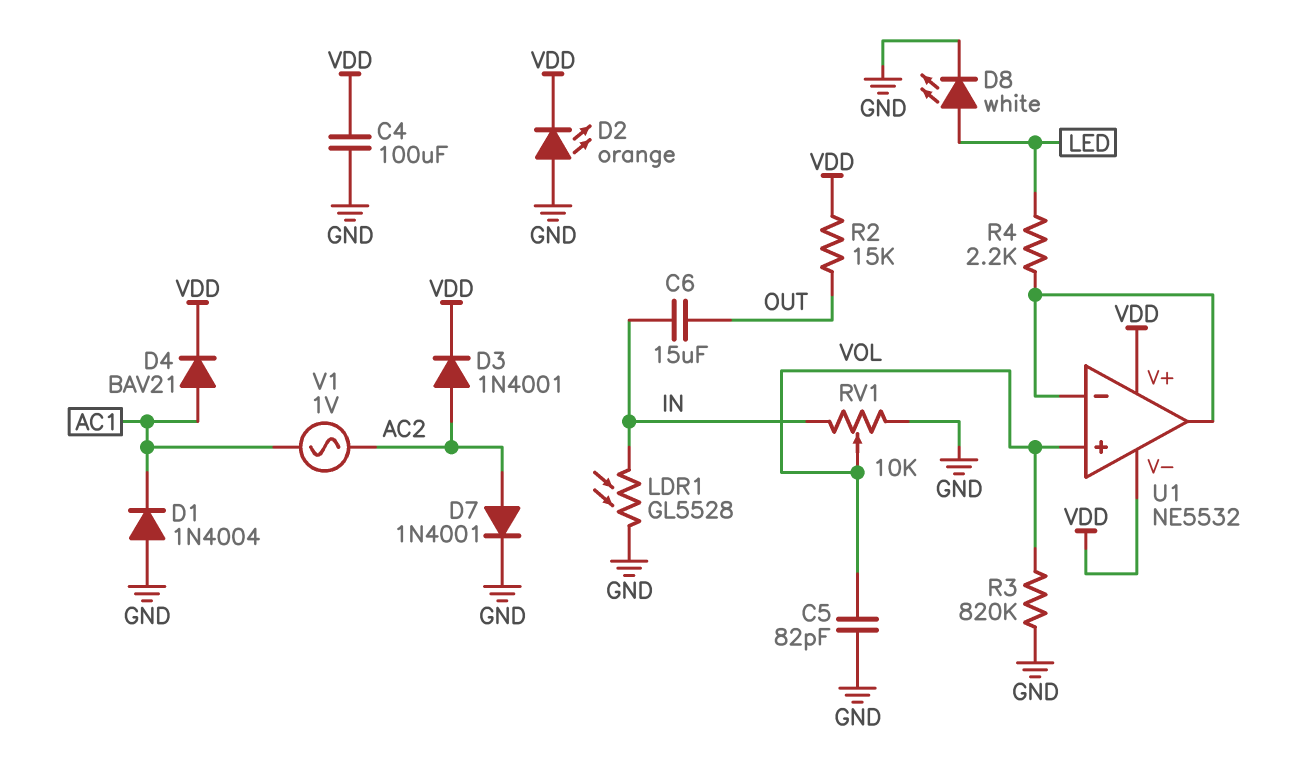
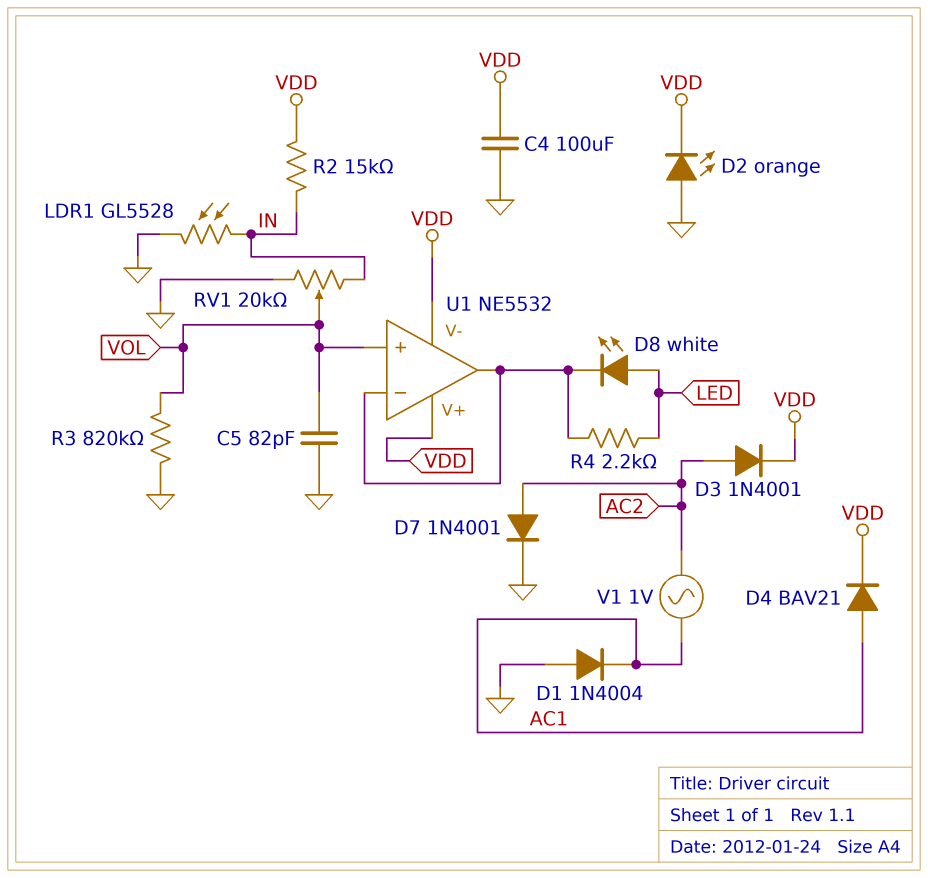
C6: 15uF (IN, OUT) -> none
D8: LED white (A LED, K GND) -> LED white (A LED, K U1/in-)
R2: 15k (OUT, VDD) -> 15k (IN, VDD)
RV1: 10k (GND, IN, wiper VOL) -> 20k (GND, IN, wiper VOL)

